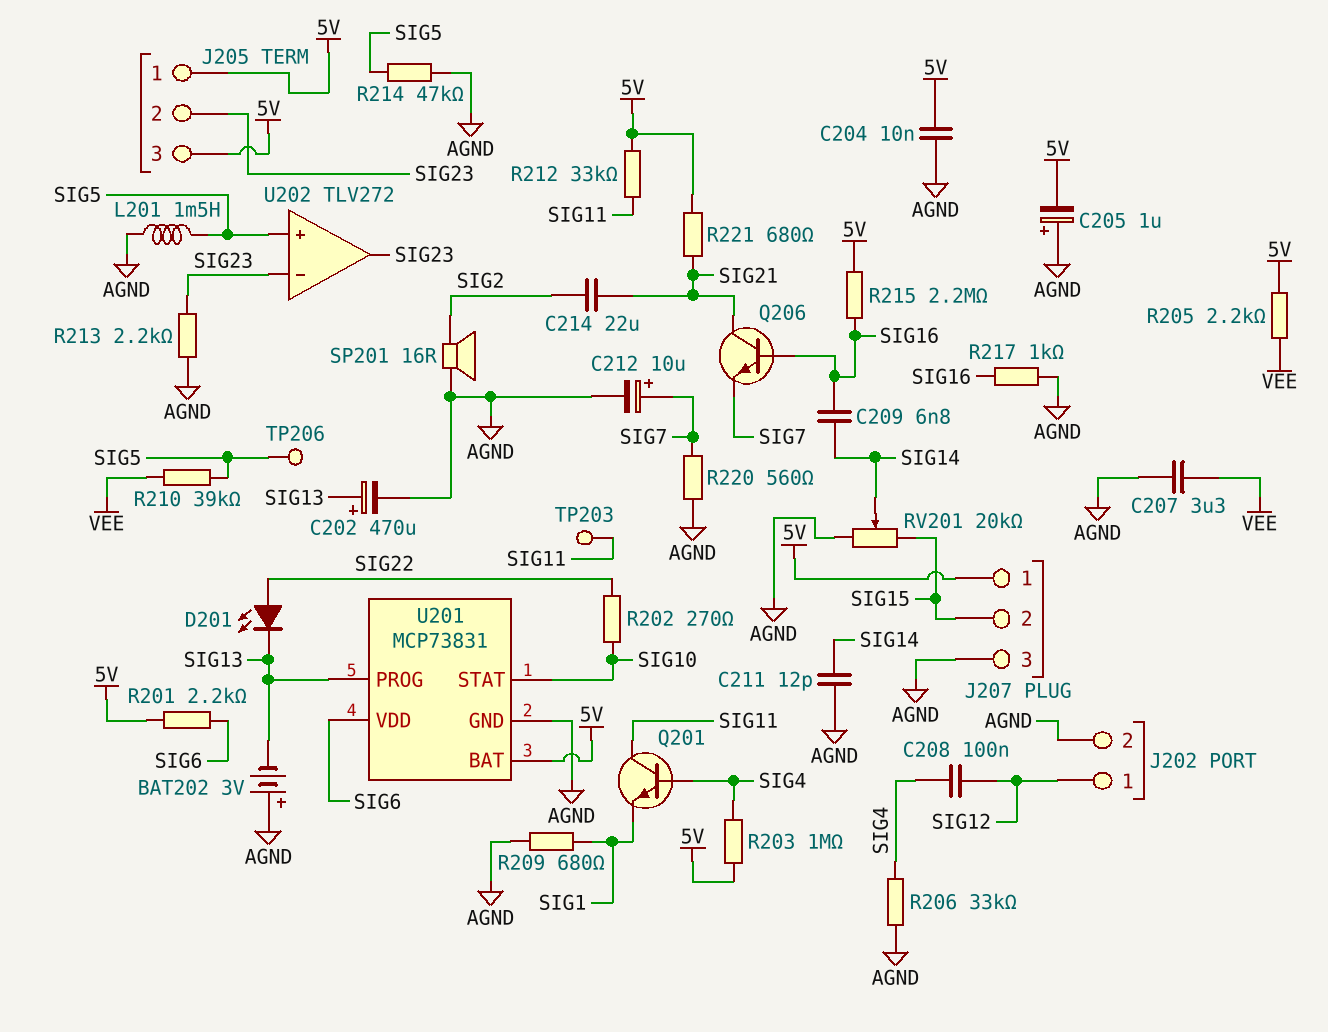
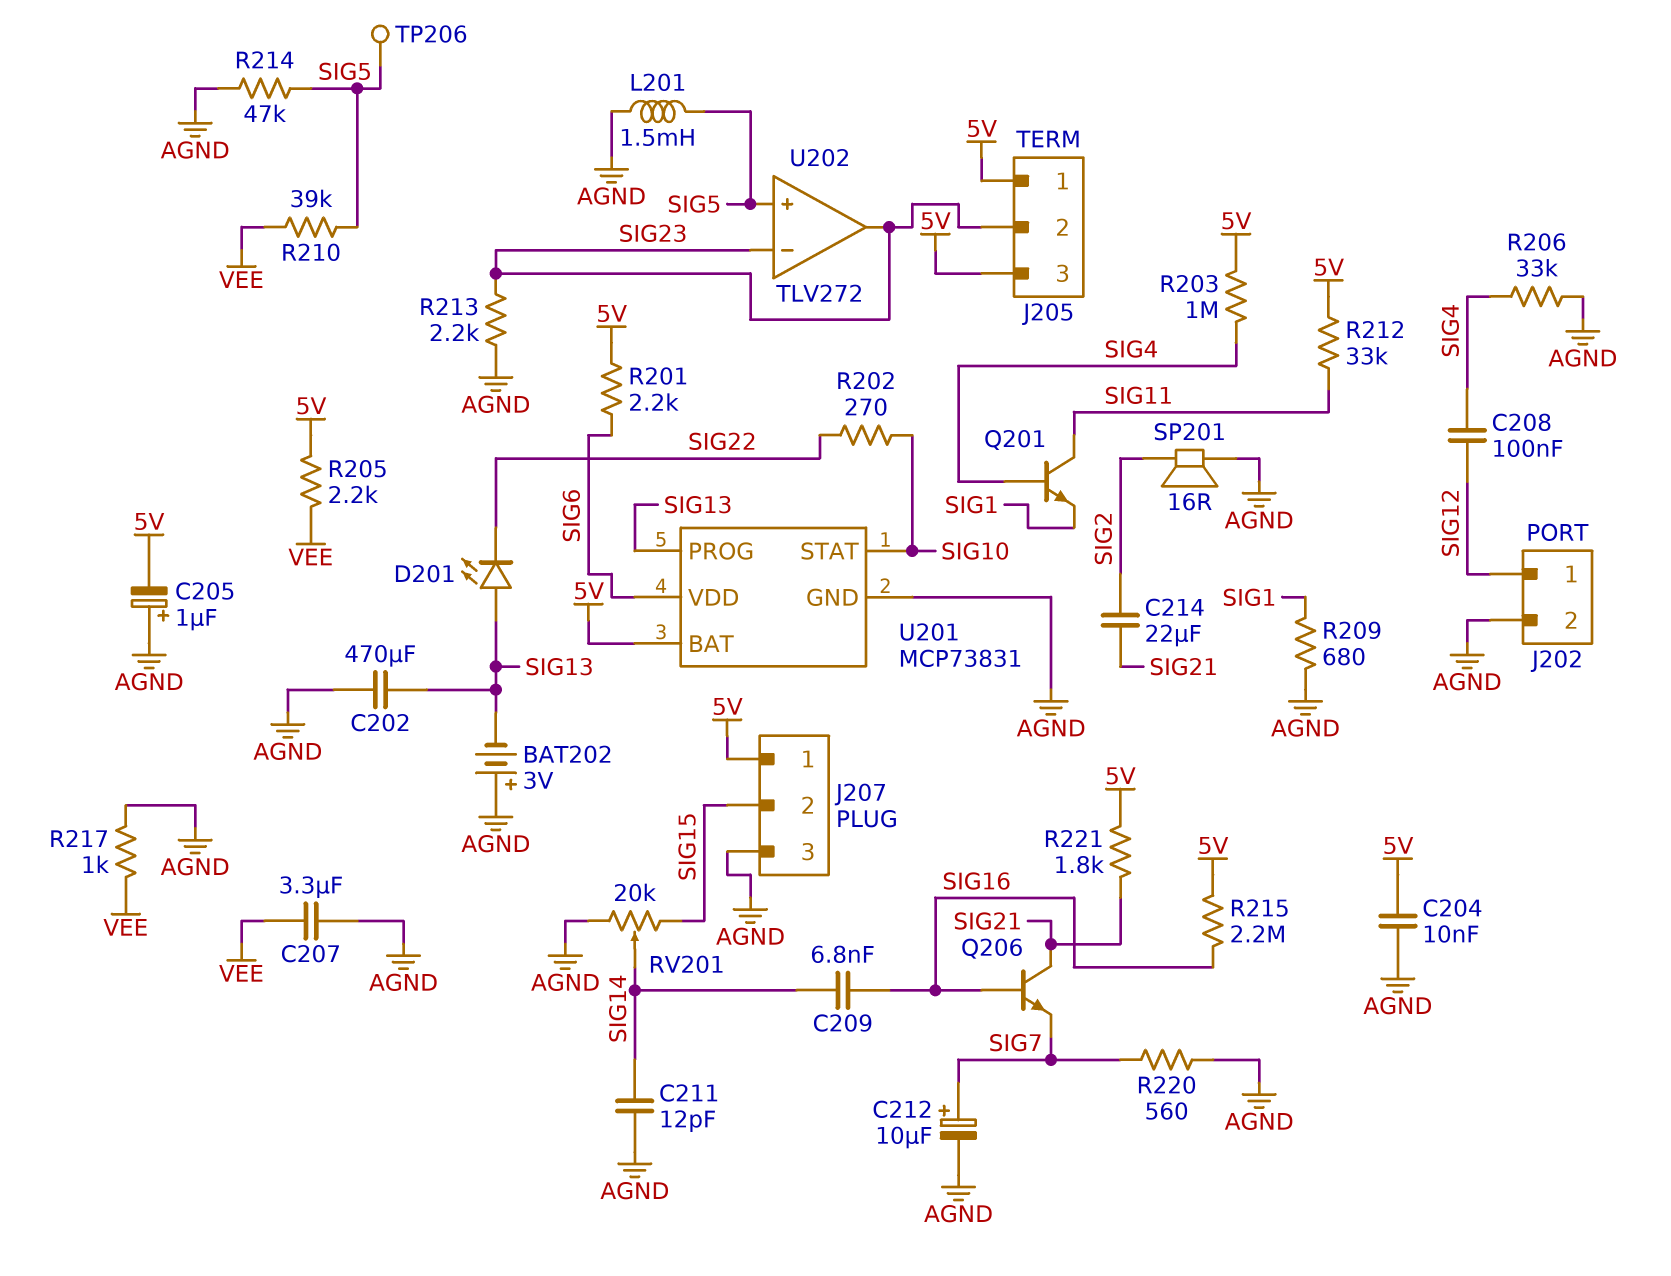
C202: 470uF (plus SIG13, minus AGND) -> 470uF (AGND, SIG13)
D201: LED (A SIG22, K SIG13) -> LED (A SIG13, K SIG22)
R217: 1k (AGND, SIG16) -> 1k (AGND, VEE)
R221: 680 (5V, SIG21) -> 1.8k (5V, SIG21)
TP203: test point (SIG11) -> none

